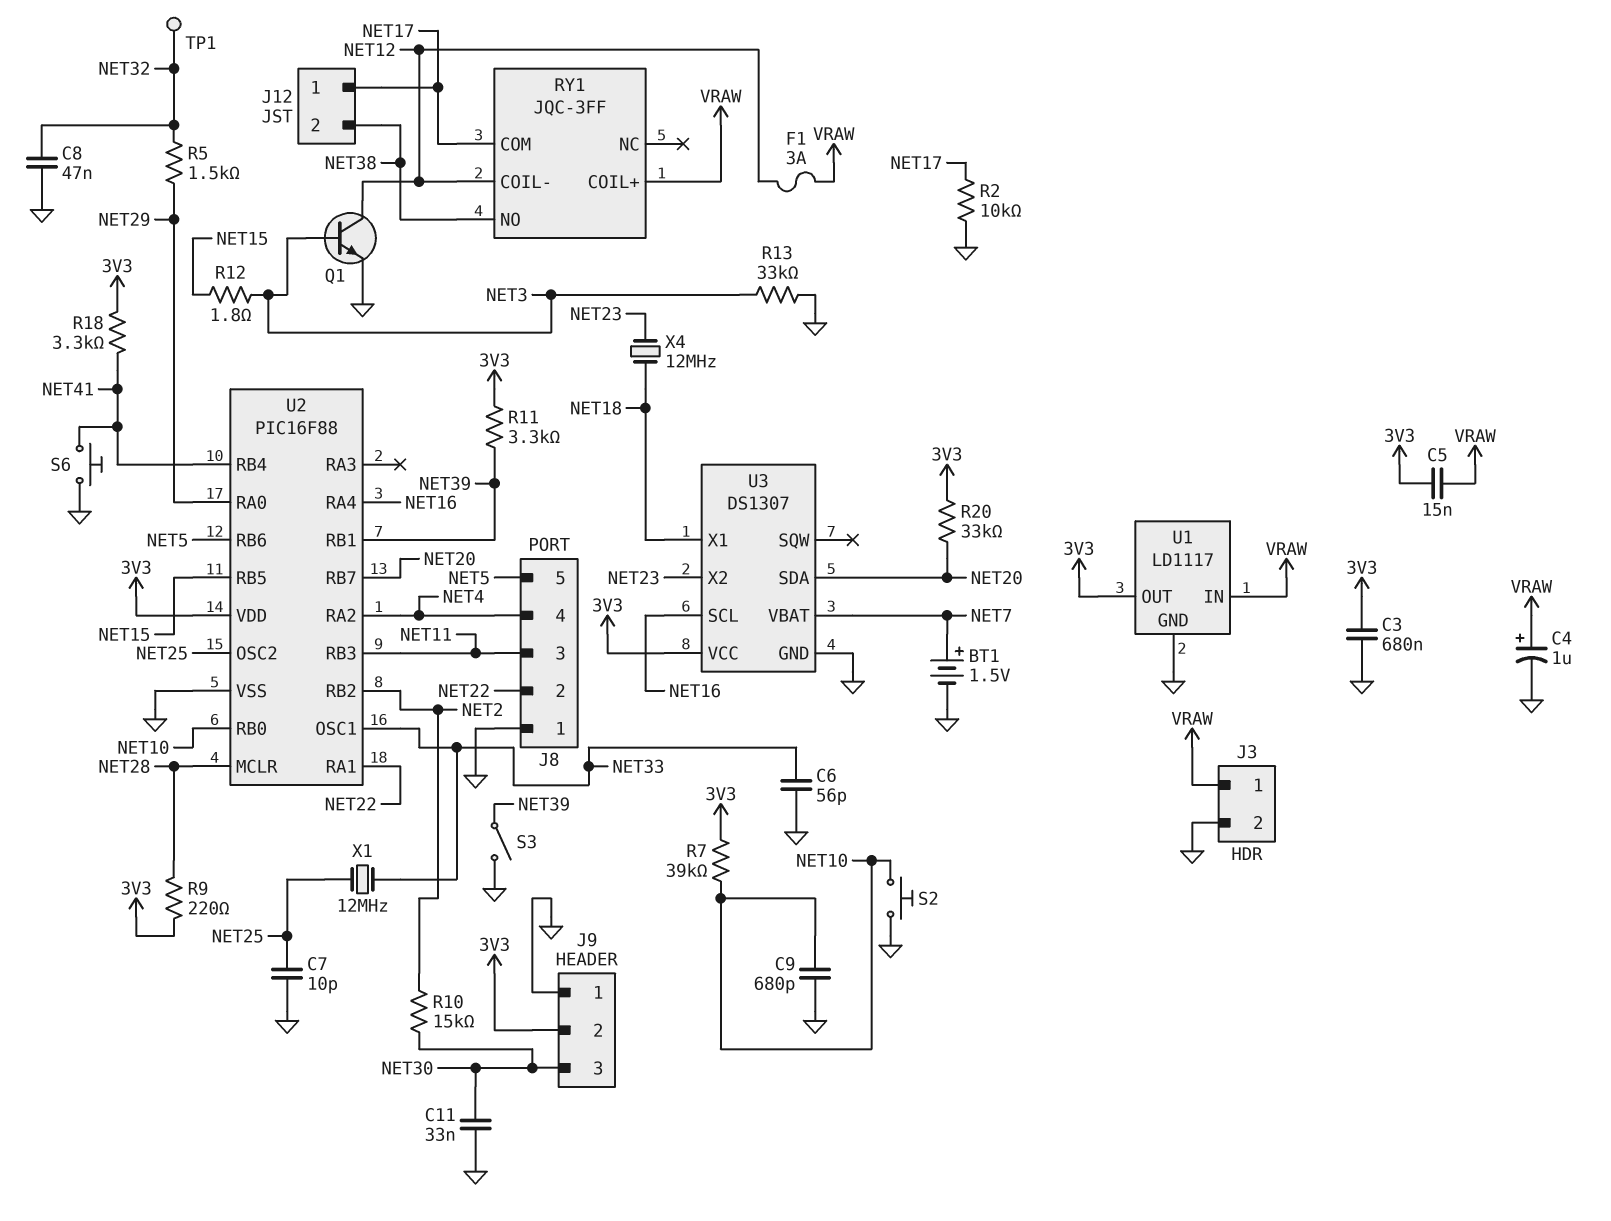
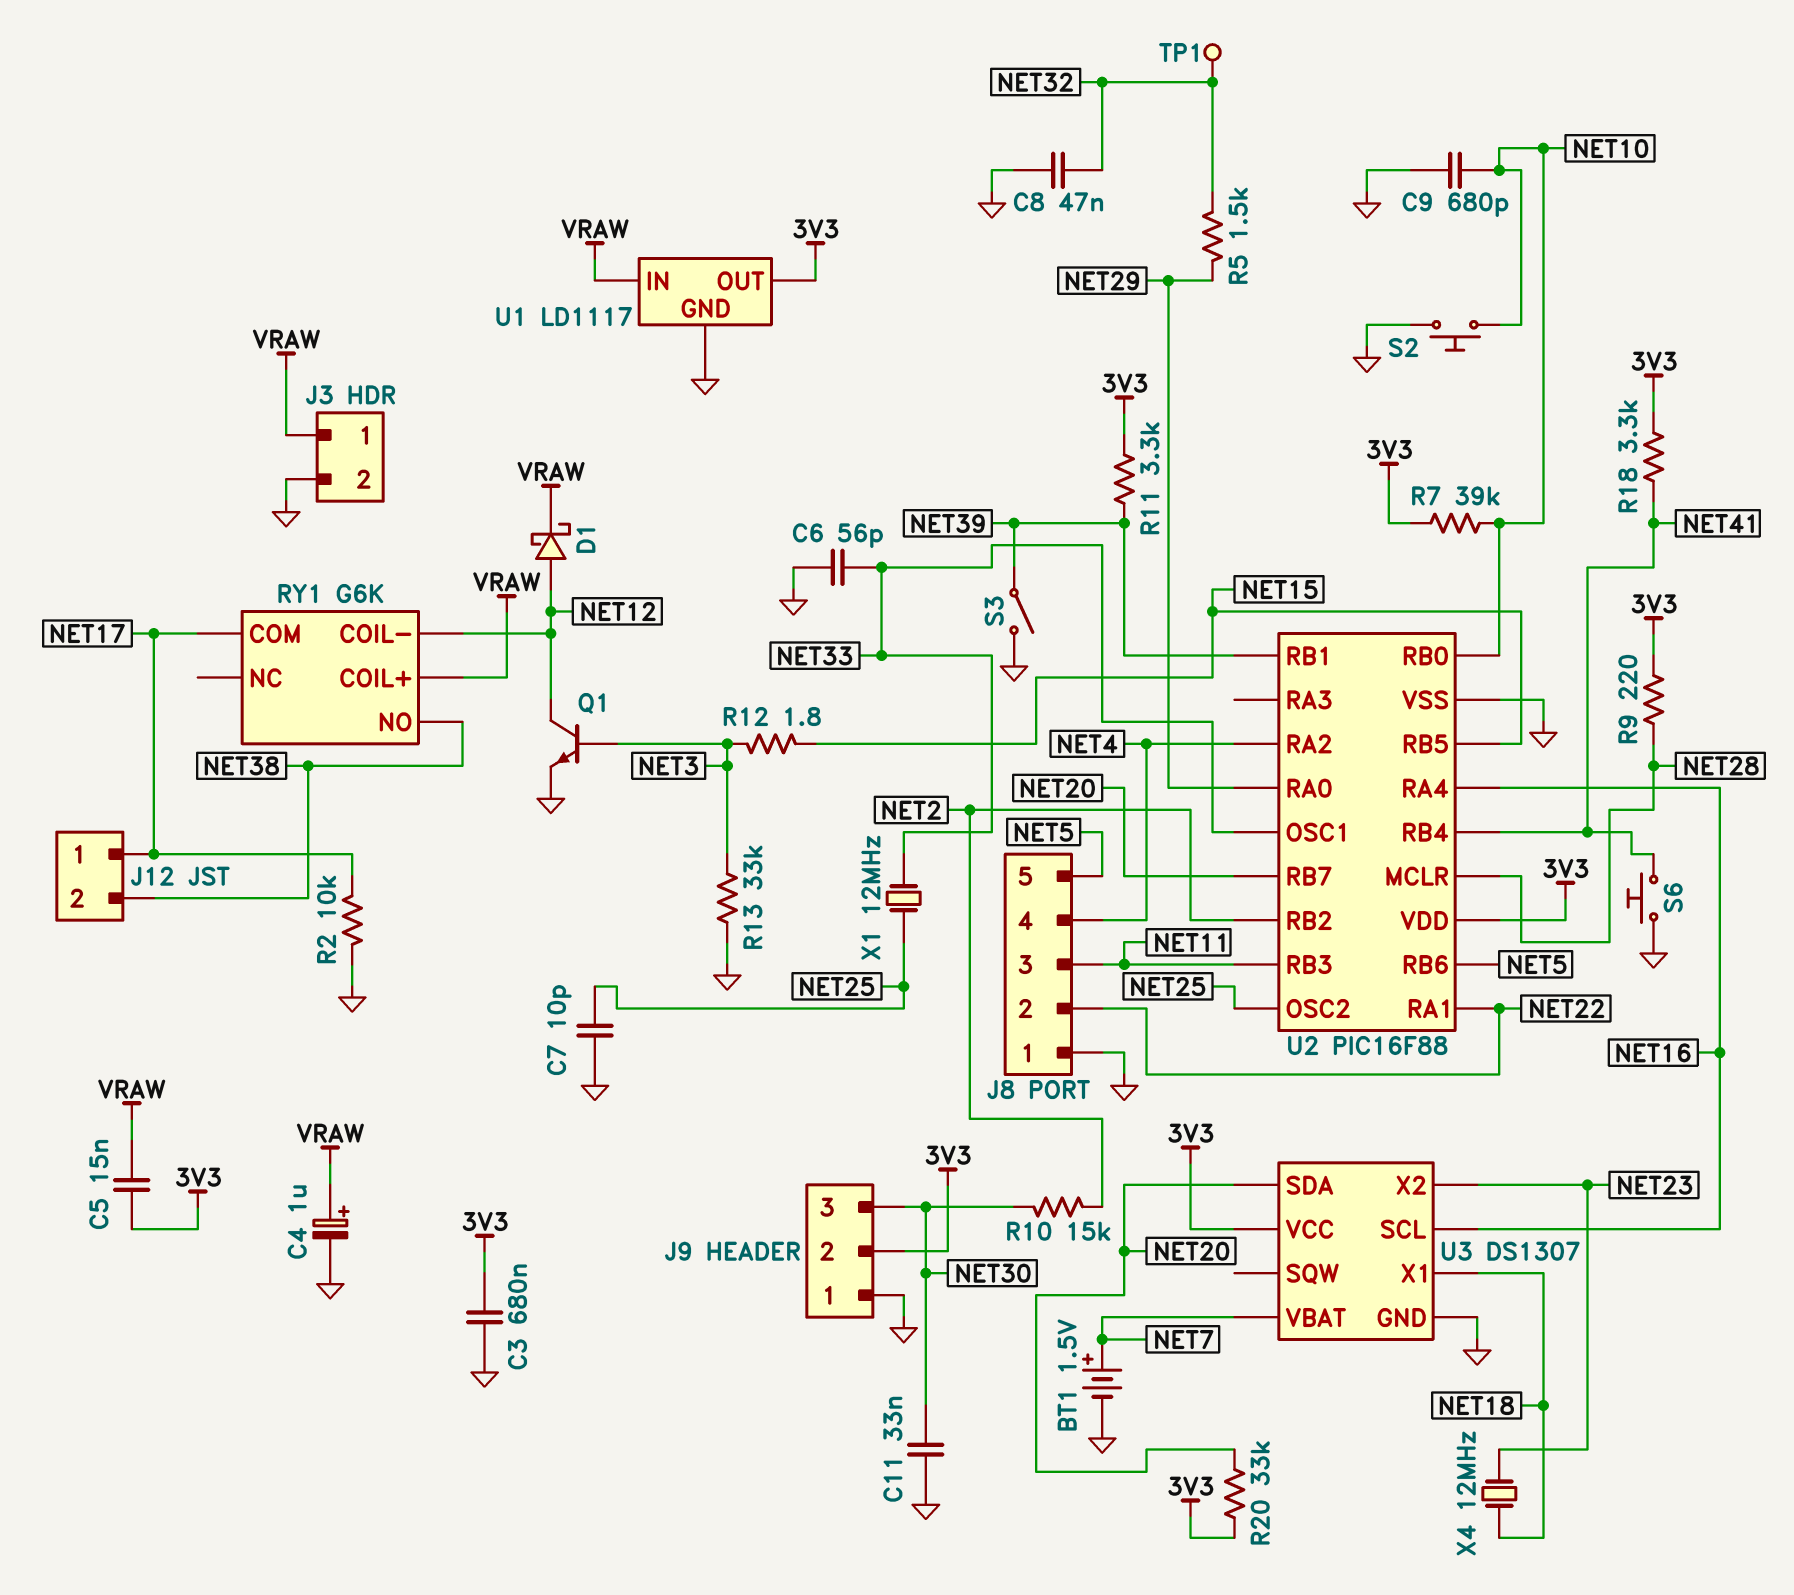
D1: none -> schottky (A NET12, K VRAW)
F1: 3A (NET12, VRAW) -> none
RY1: JQC-3FF -> G6K

